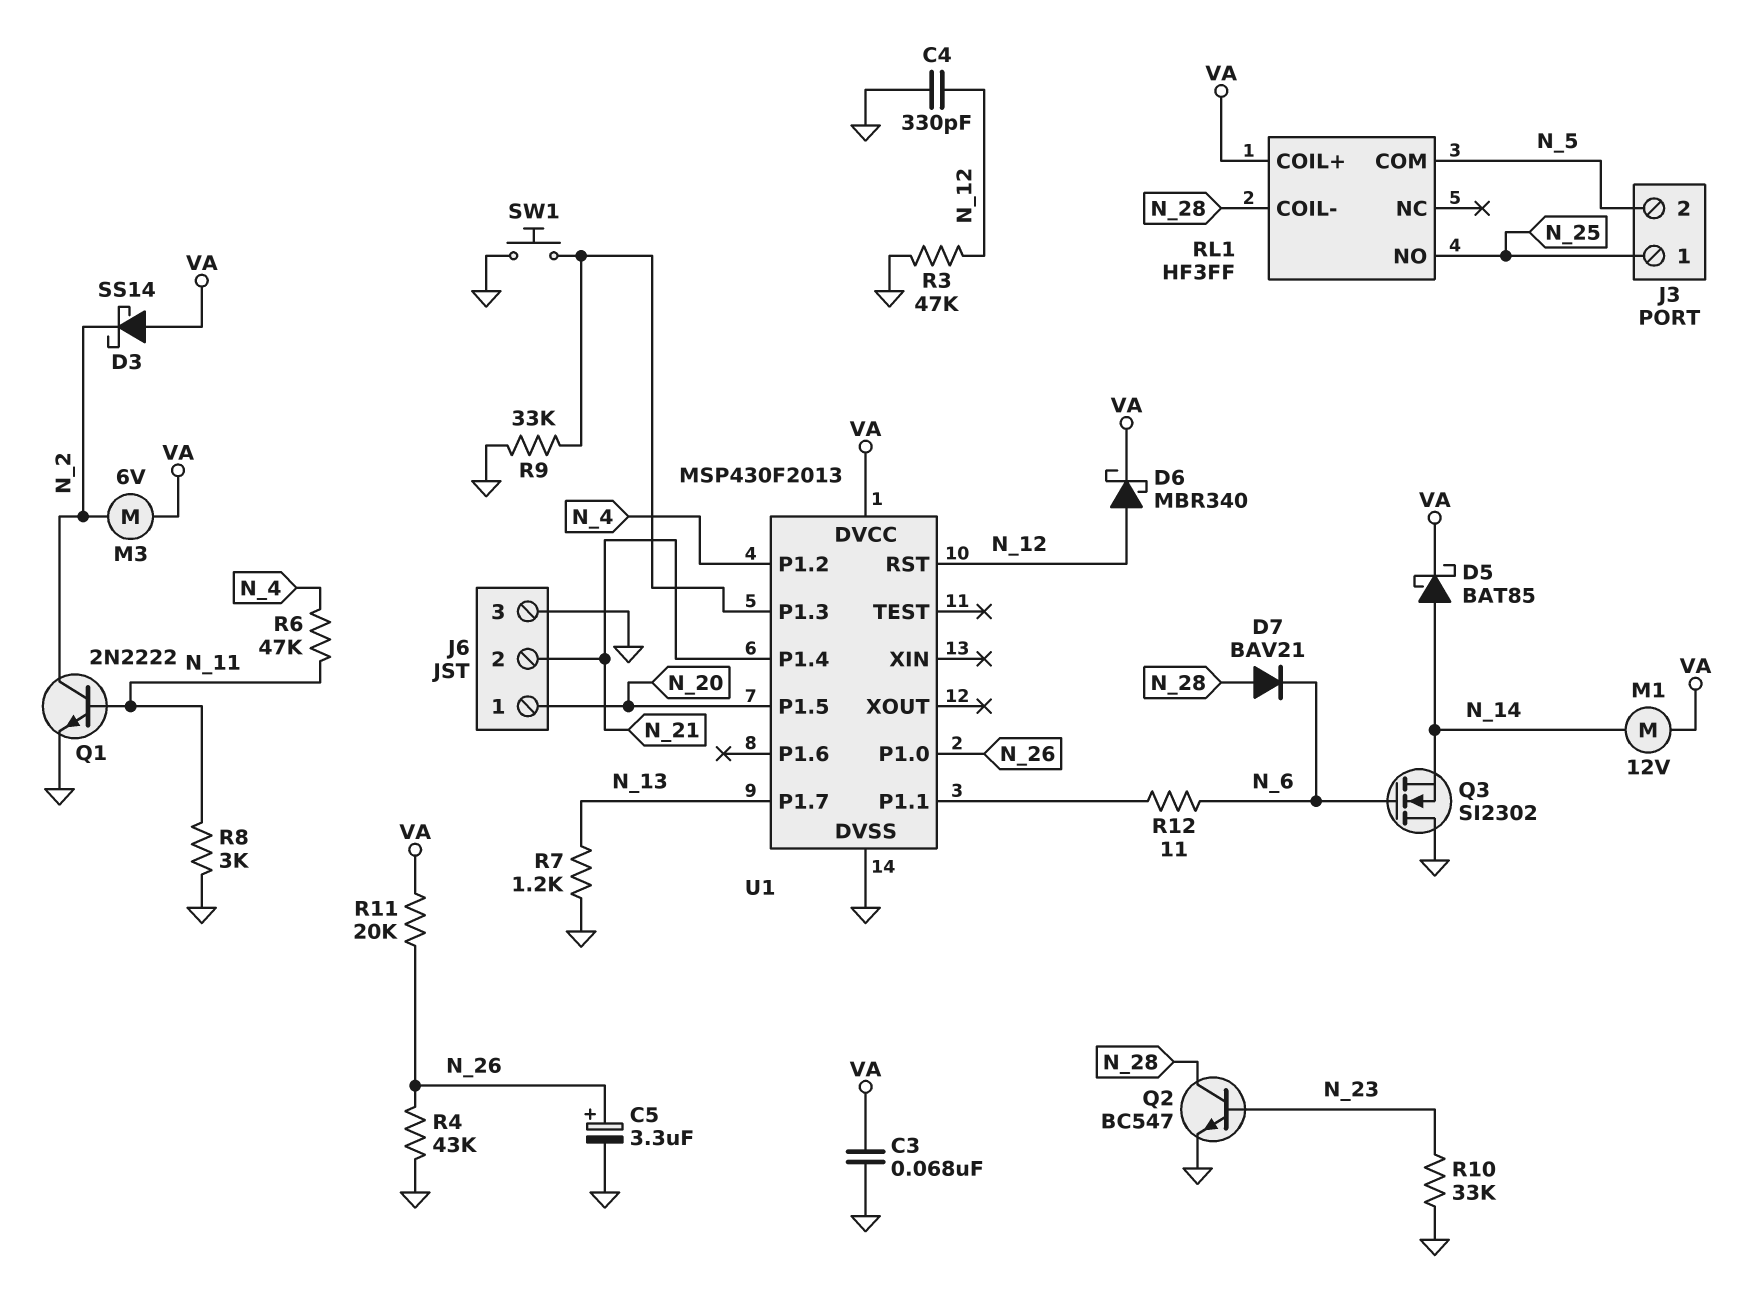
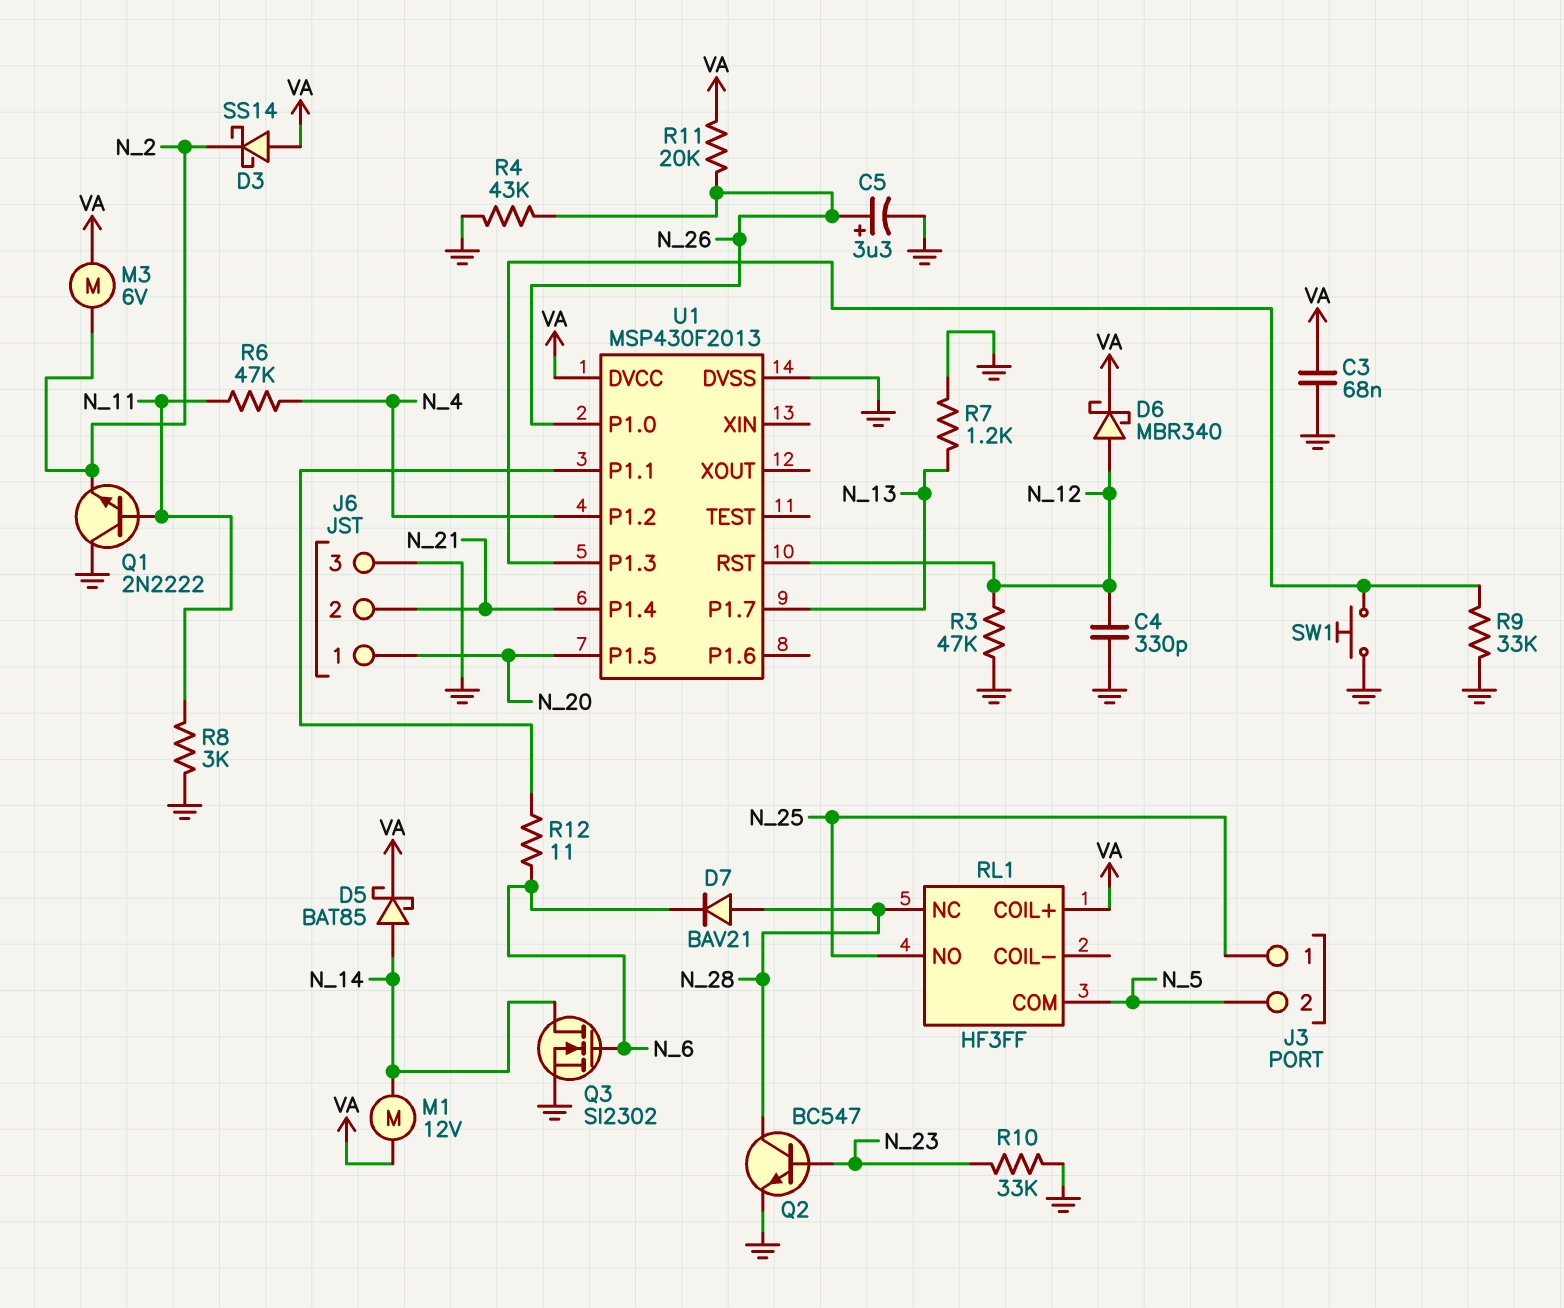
Q1: NPN 2N2222 (B N_11, C N_2, E GND) -> NPN 2N2222 (B N_11, C GND, E N_2)
Q3: NMOS SI2302 (G N_6, D GND, S N_14) -> NMOS SI2302 (G N_6, D N_14, S GND)
RL1 pin COIL-: N_28 -> none
RL1 pin NC: none -> N_28

